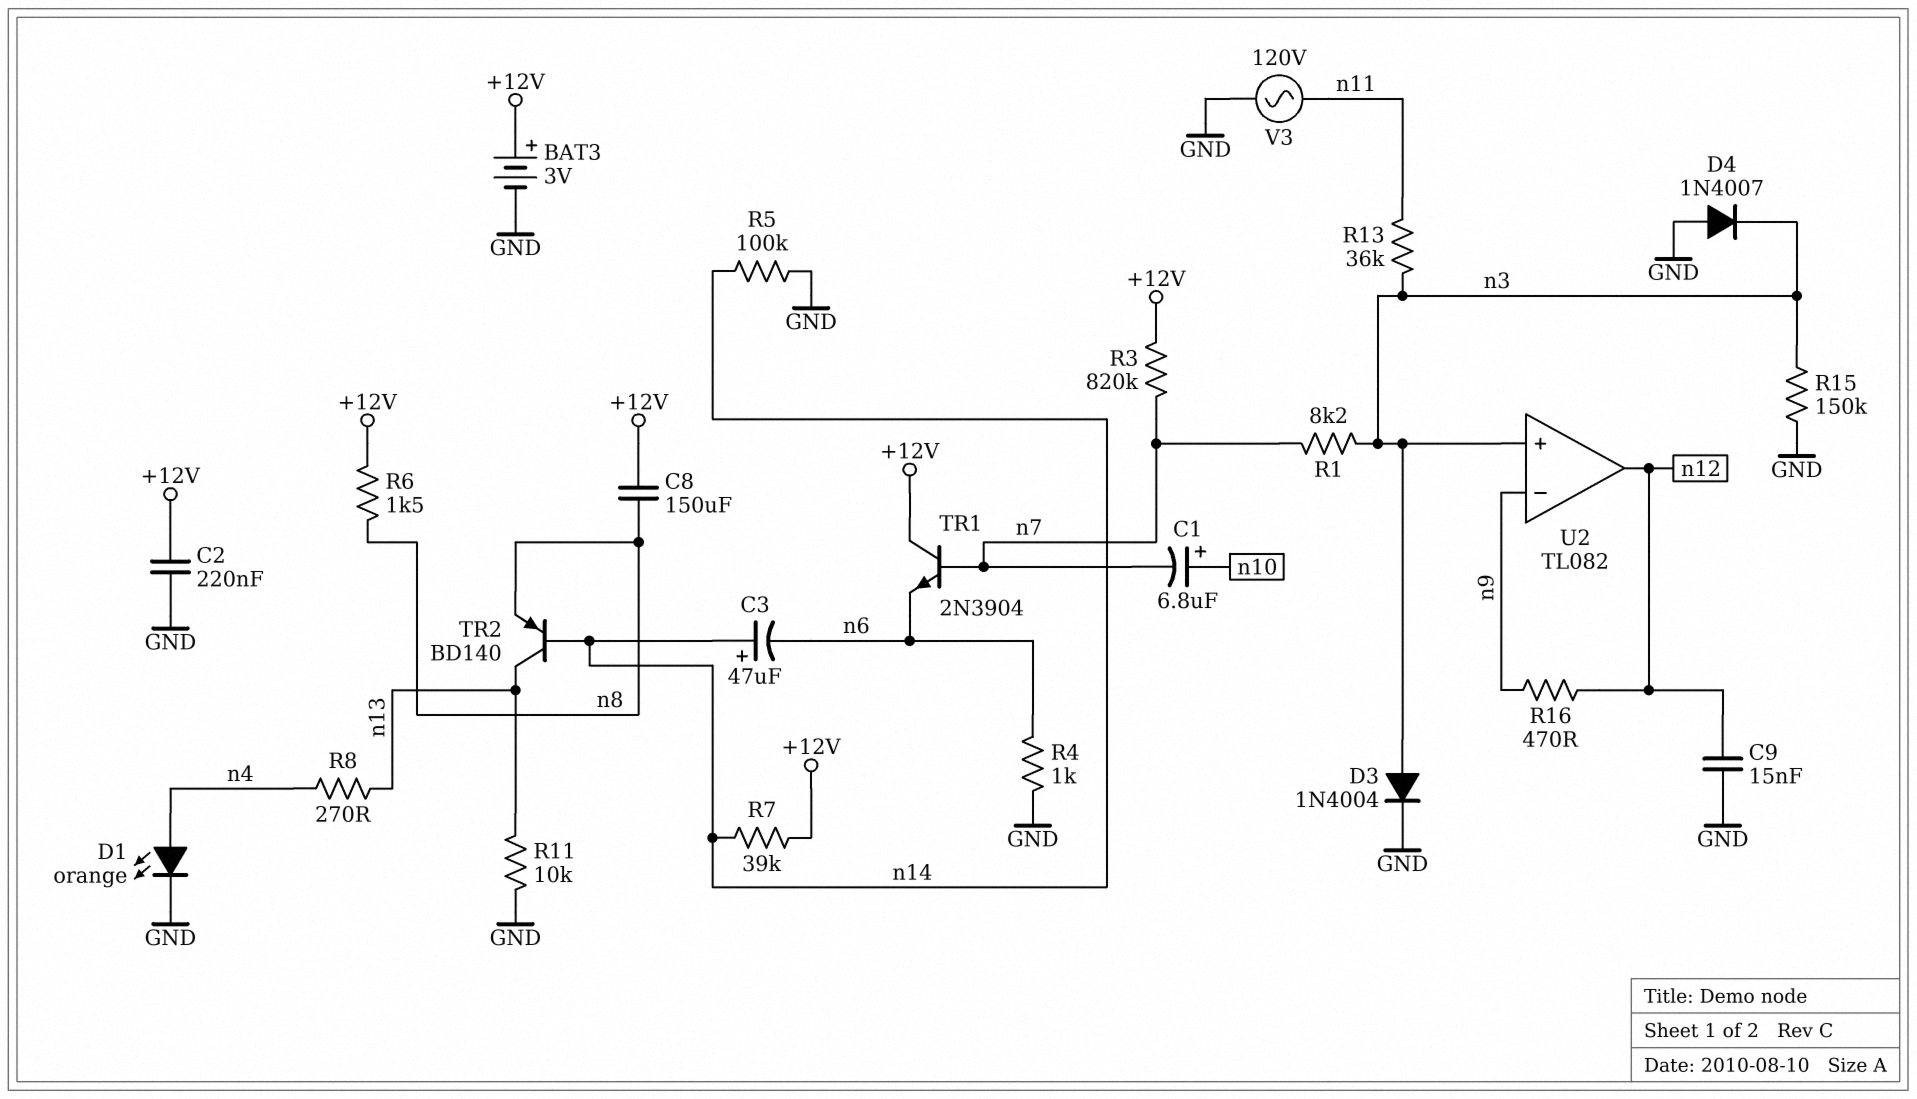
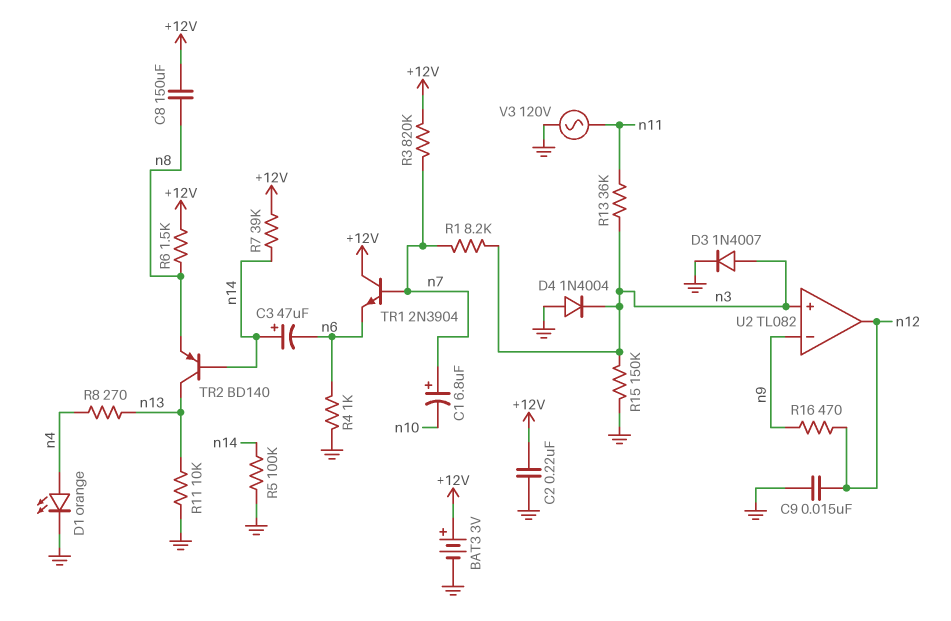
C1: 6.8uF (plus n10, minus n7) -> 6.8uF (plus n7, minus n10)
D3: diode 1N4004 (A n3, K GND) -> diode 1N4007 (A n3, K GND)
D4: diode 1N4007 (A GND, K n3) -> diode 1N4004 (A GND, K n3)

